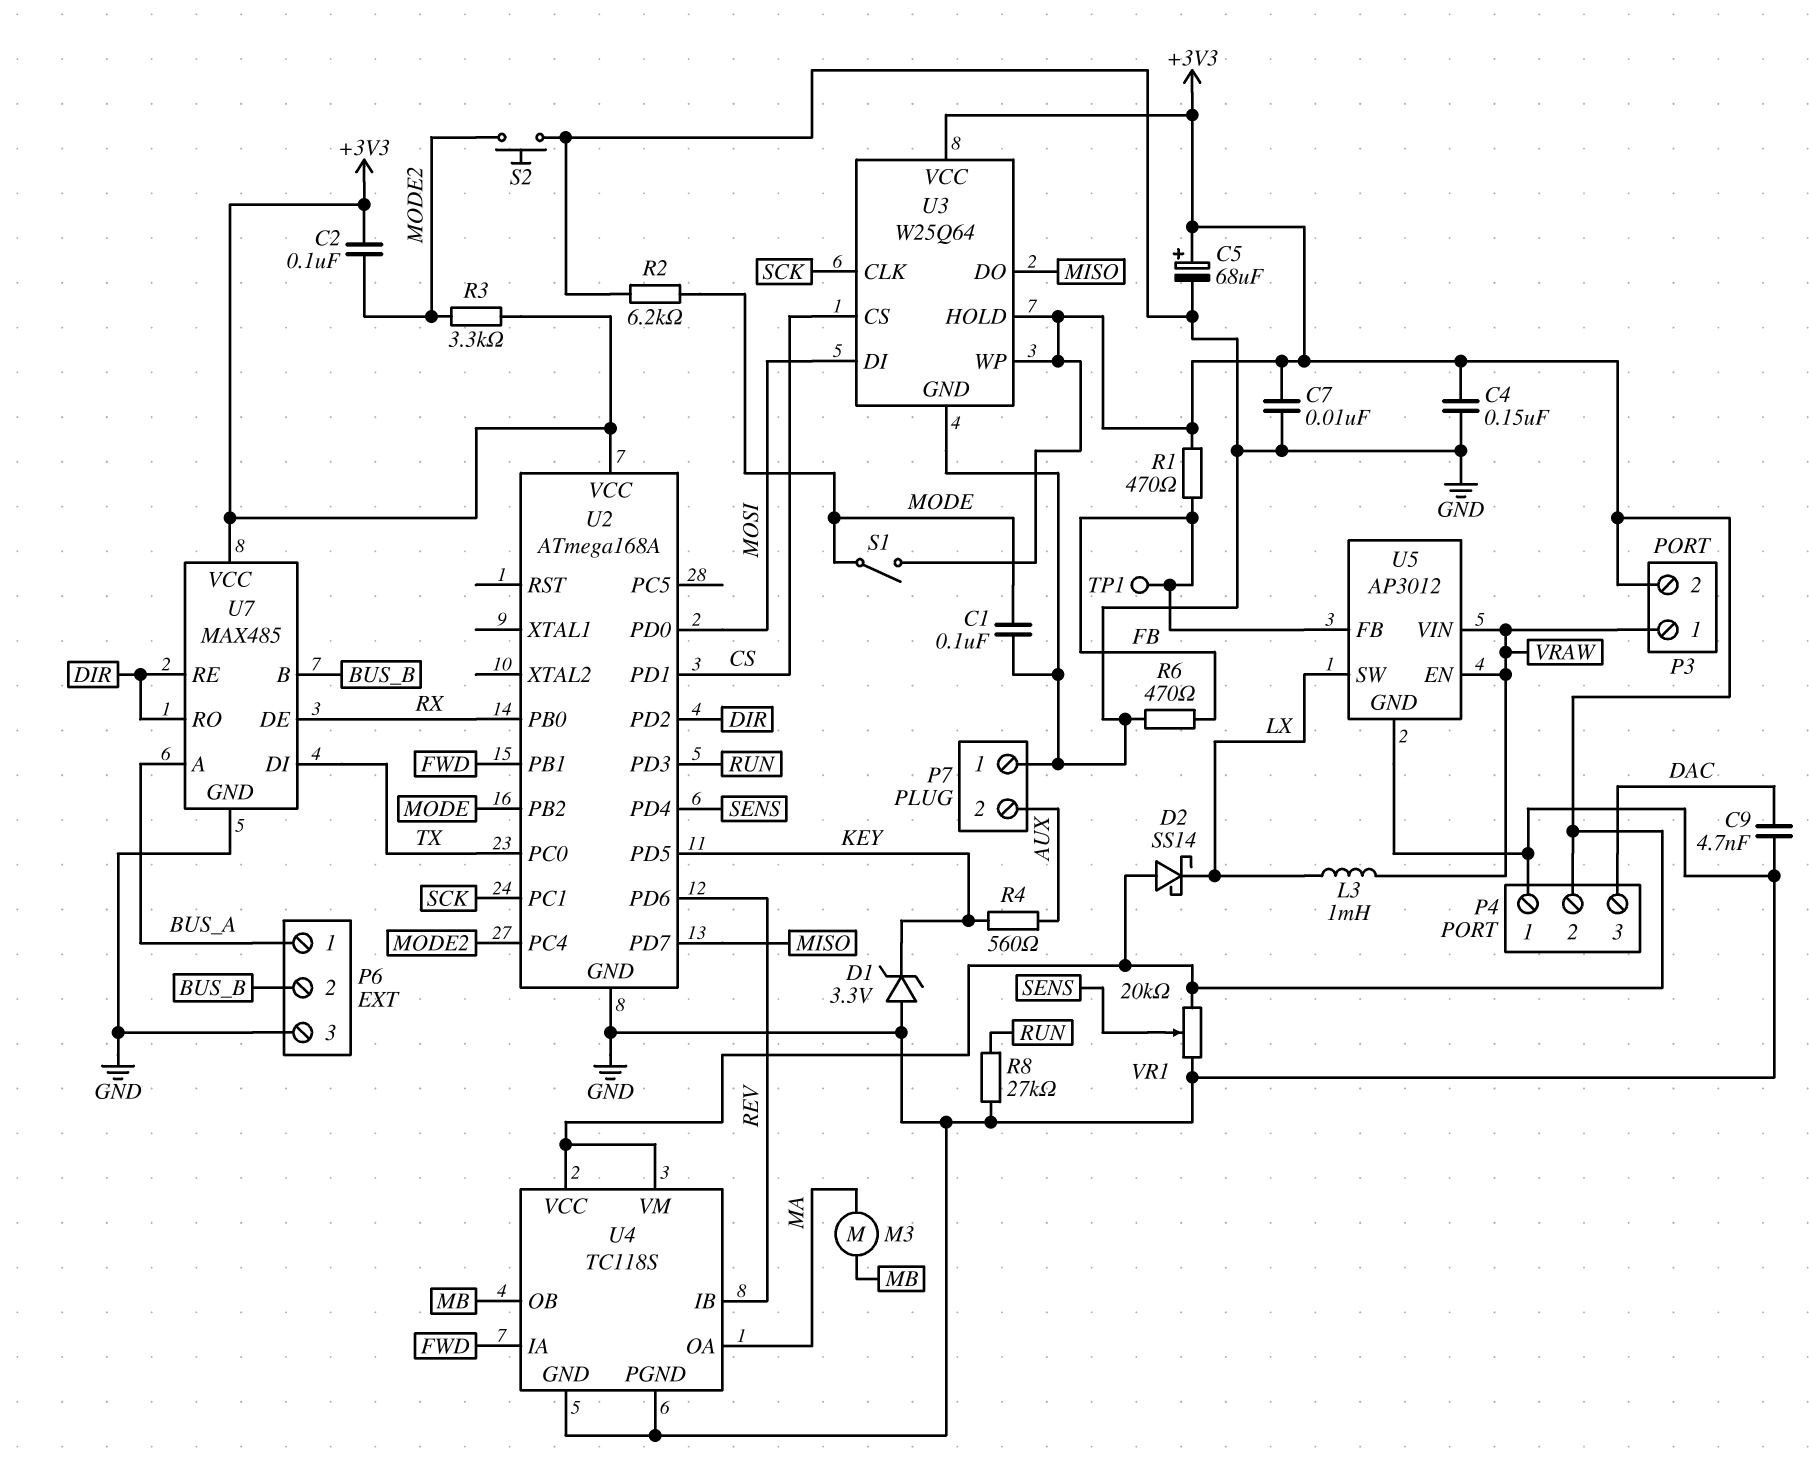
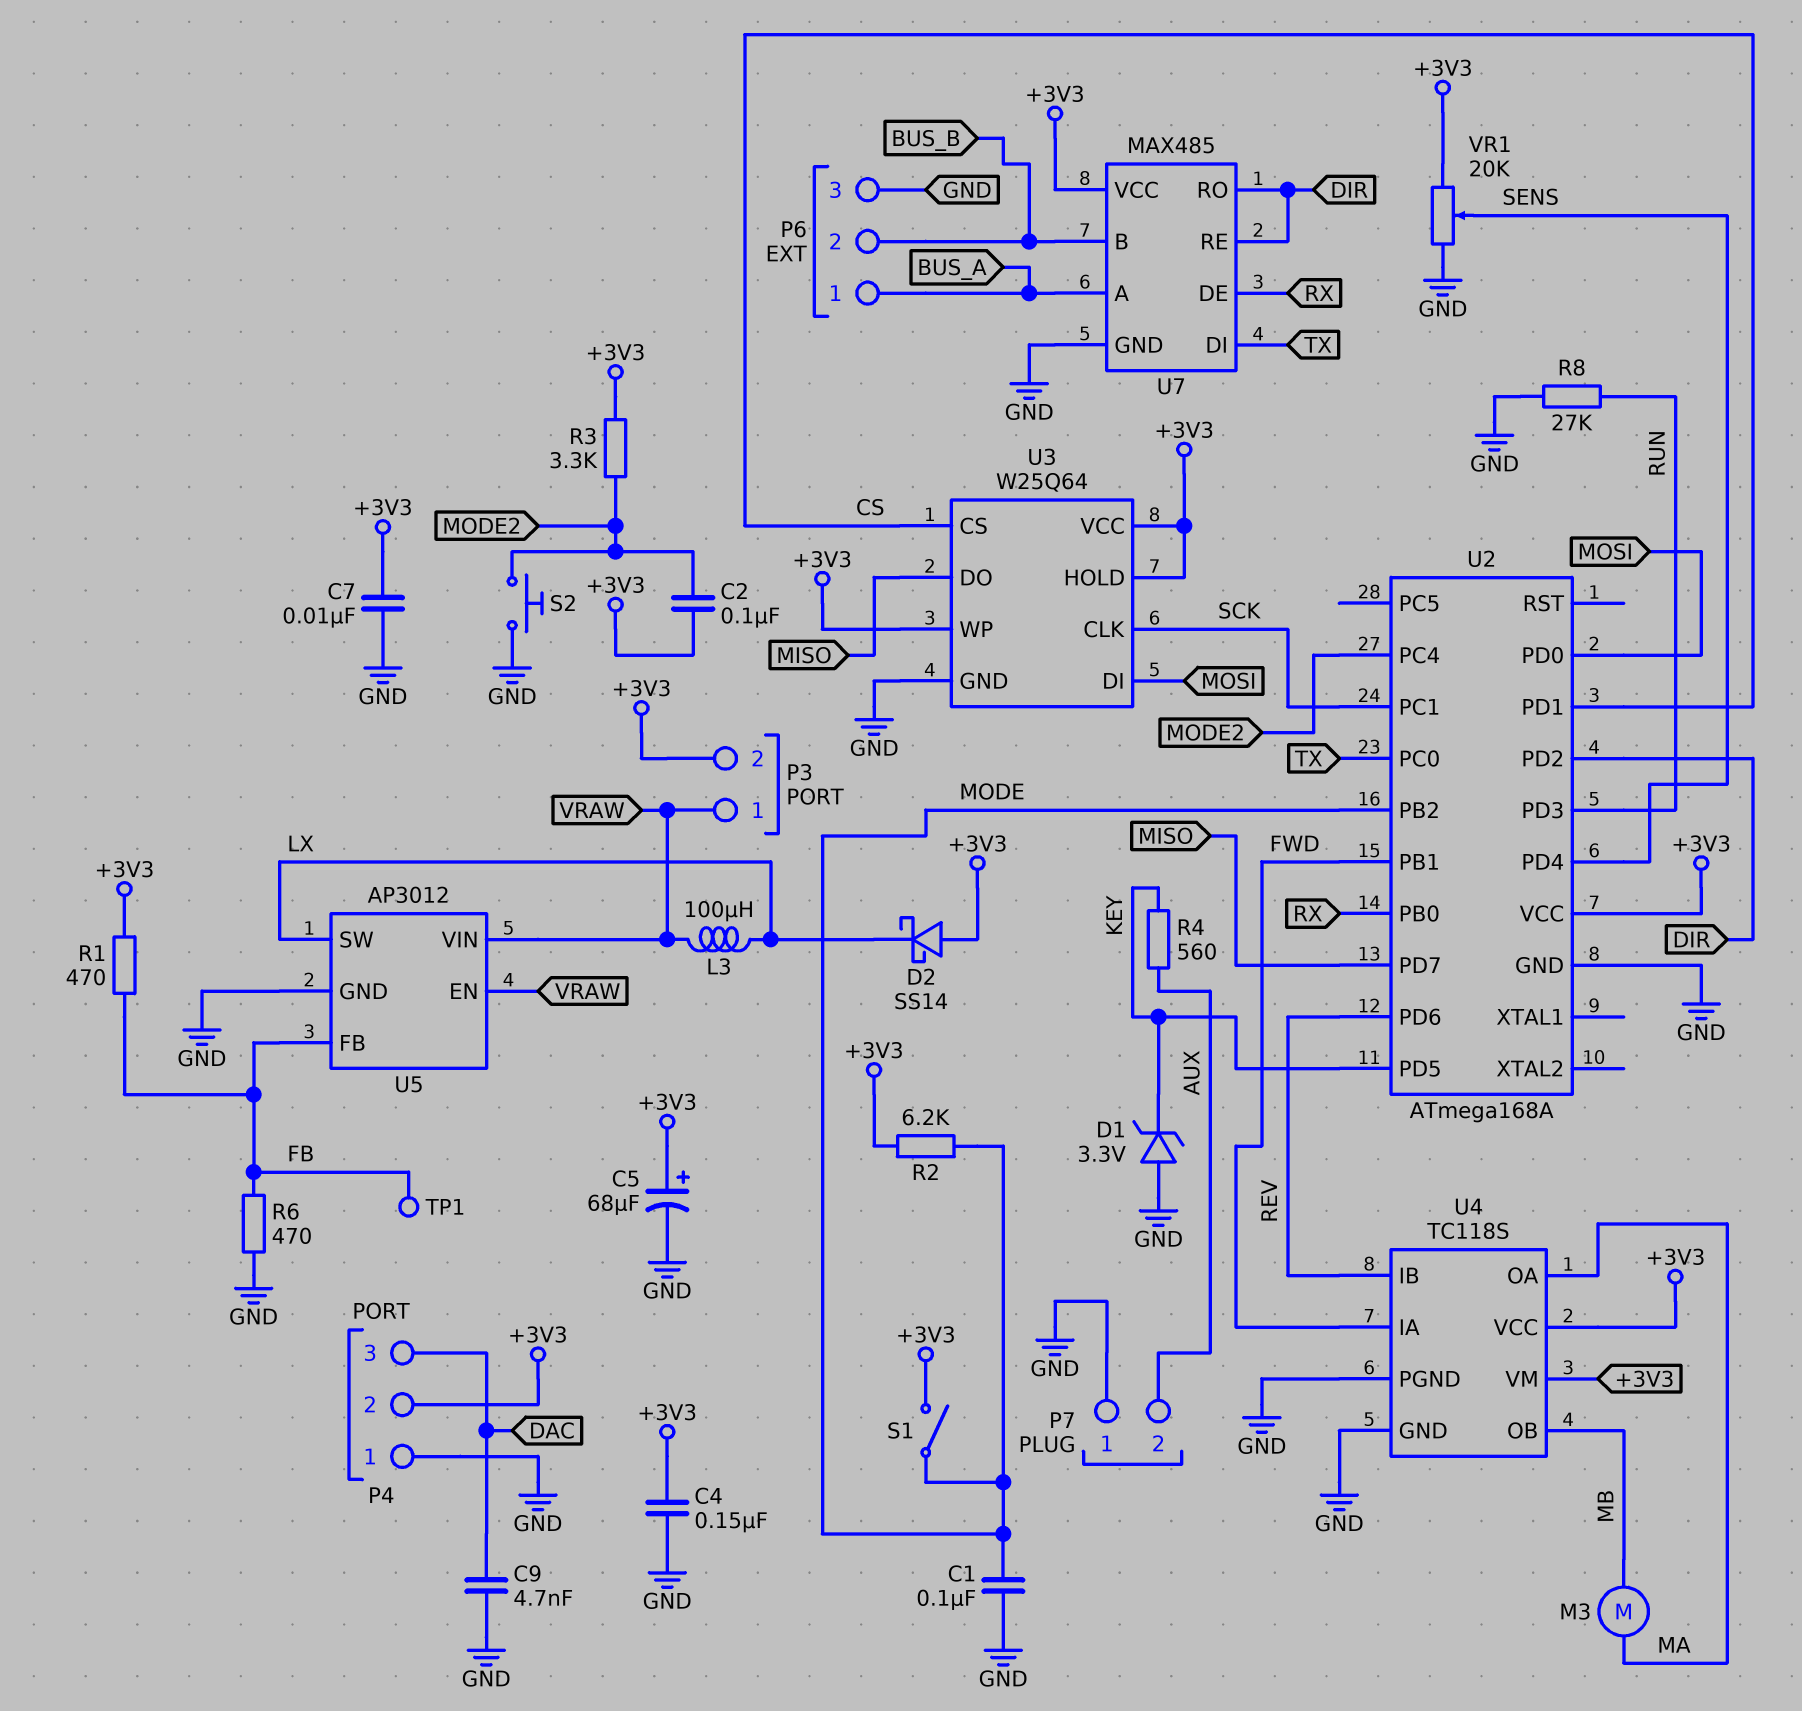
L3: 1mH (LX, VRAW) -> 100uH (LX, VRAW)
R2: 6.2k (GND, MODE) -> 6.2k (+3V3, MODE)

